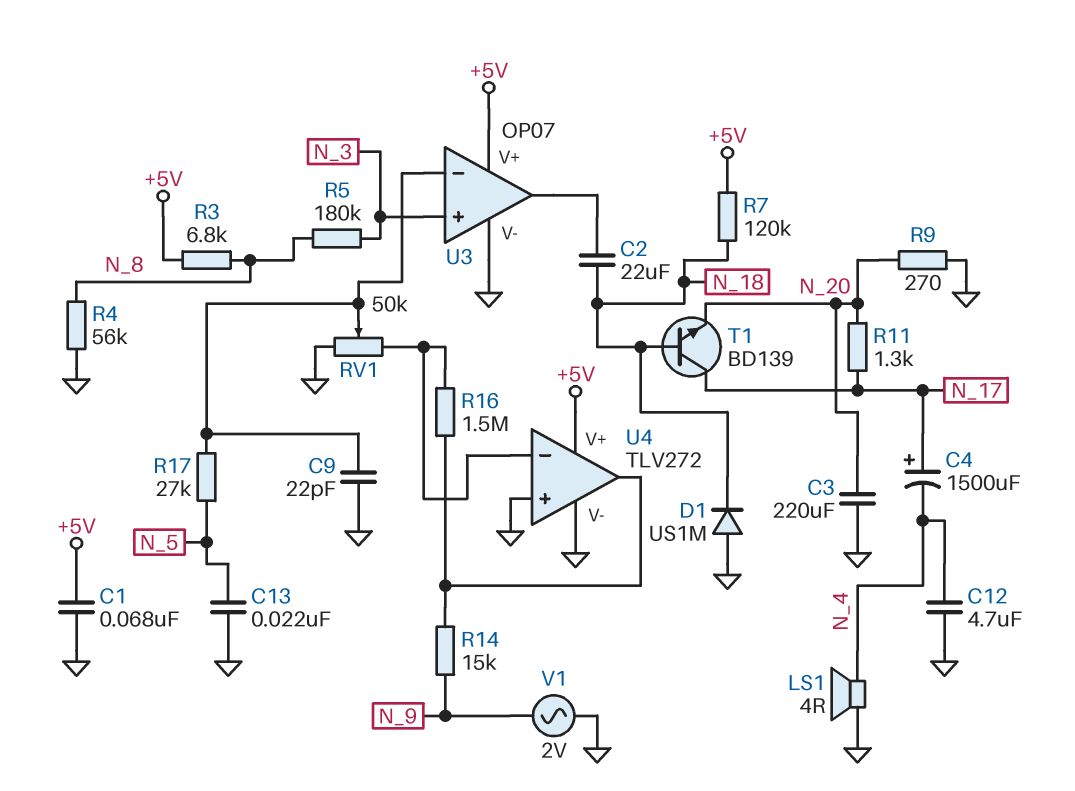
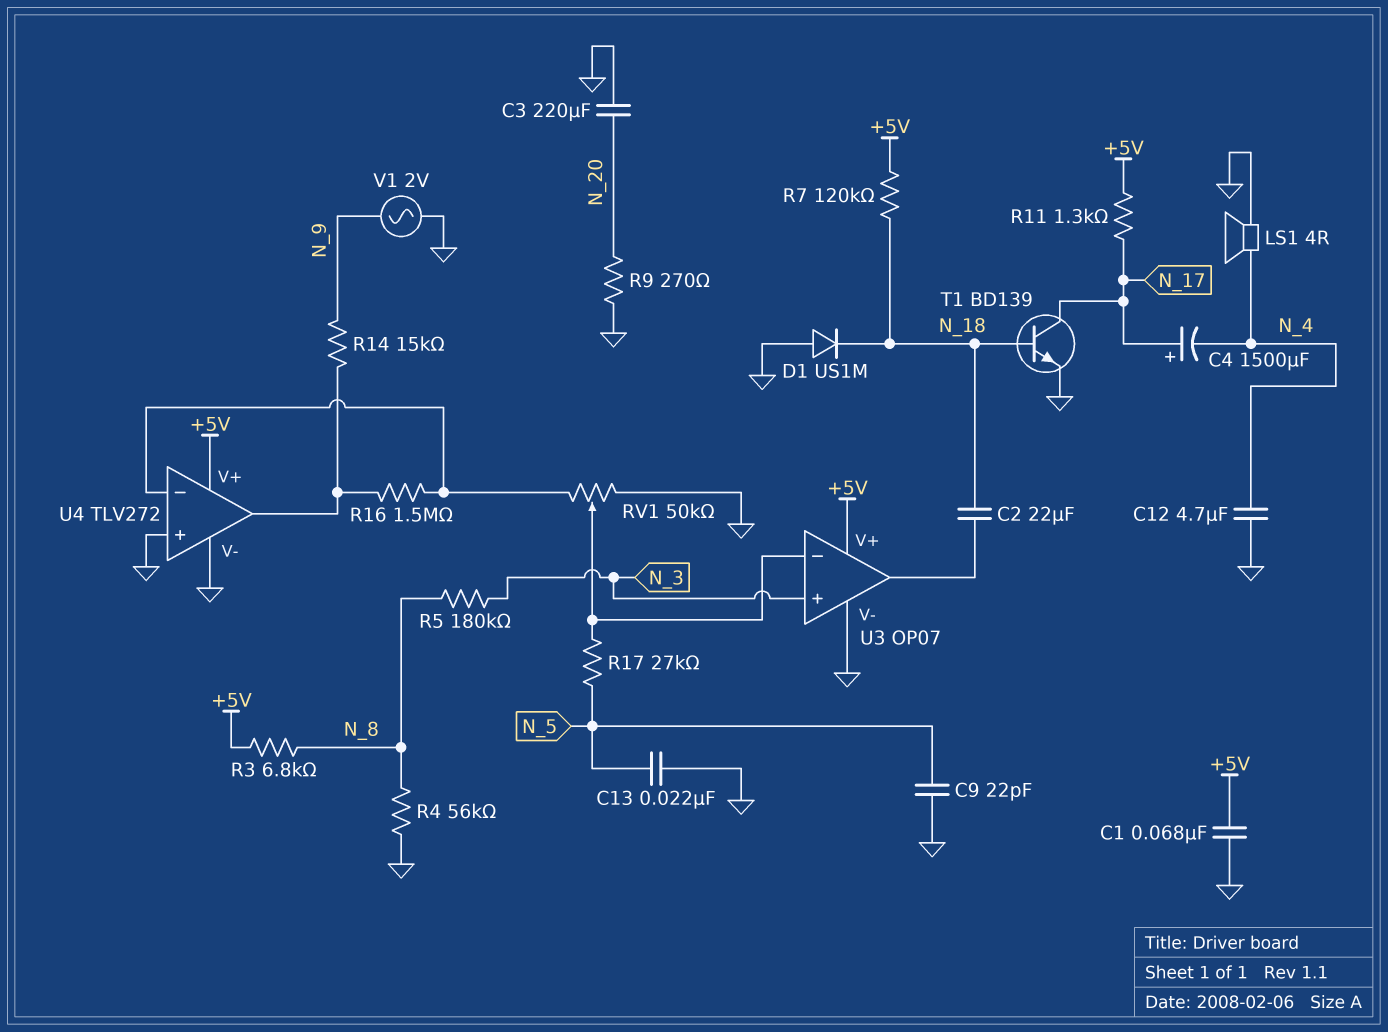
C9: 22pF (GND, U3/in-) -> 22pF (GND, N_5)
R11: 1.3k (N_17, N_20) -> 1.3k (+5V, N_17)
T1: NPN BD139 (B N_18, C N_17, E N_20) -> NPN BD139 (B N_18, C N_17, E GND)

